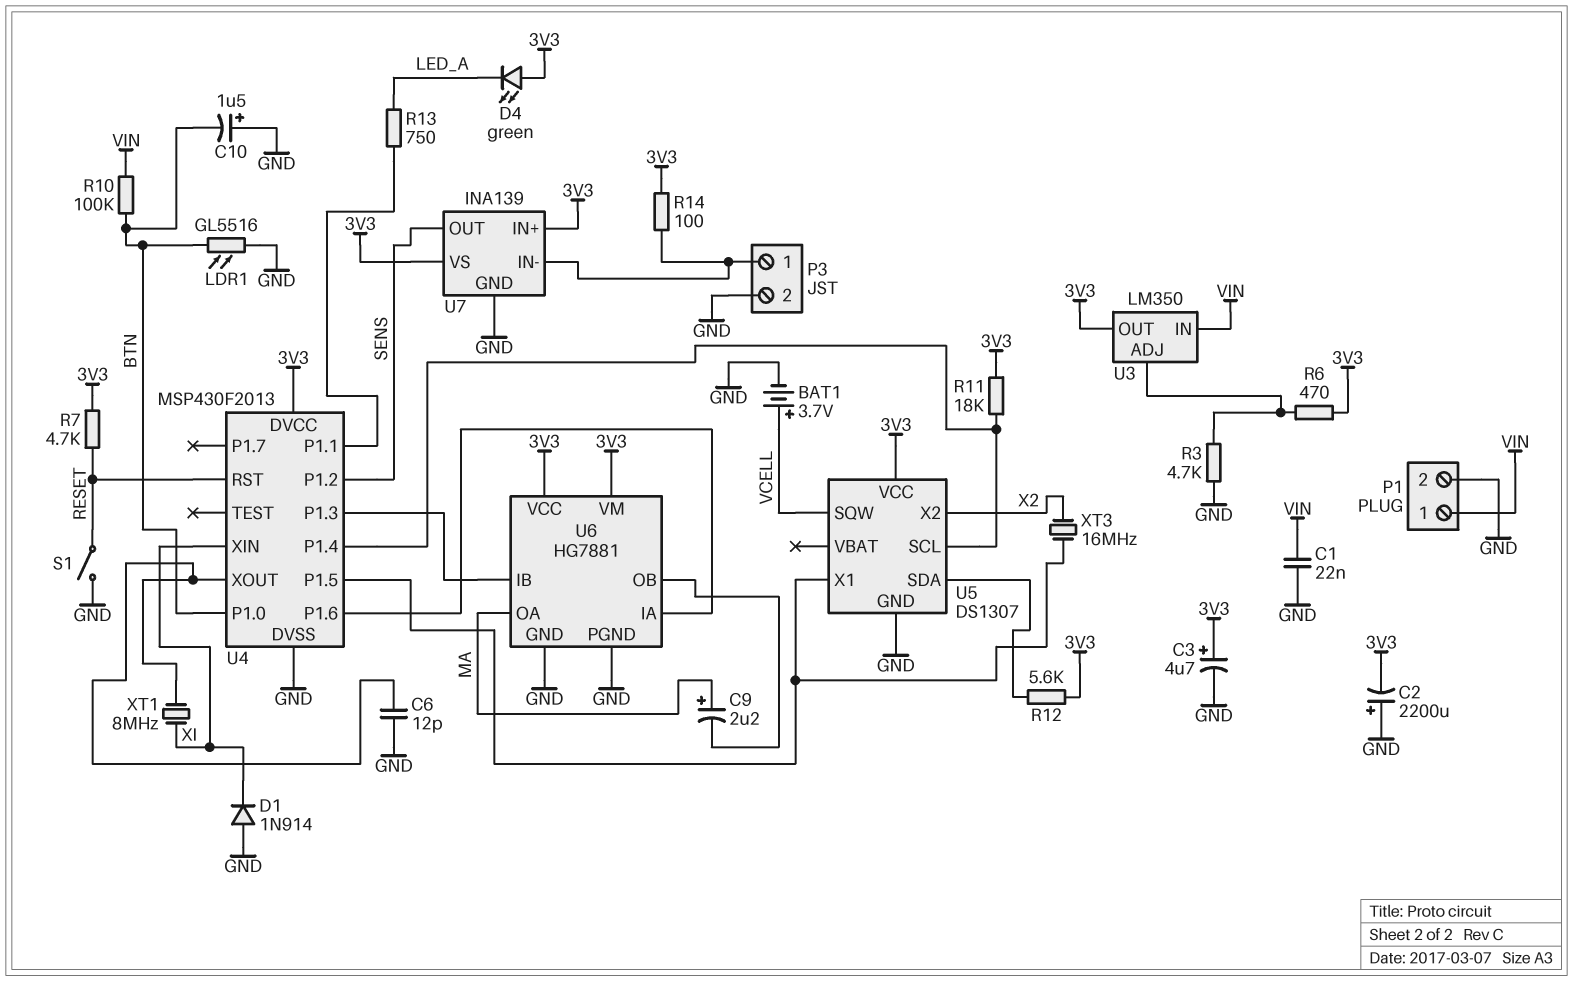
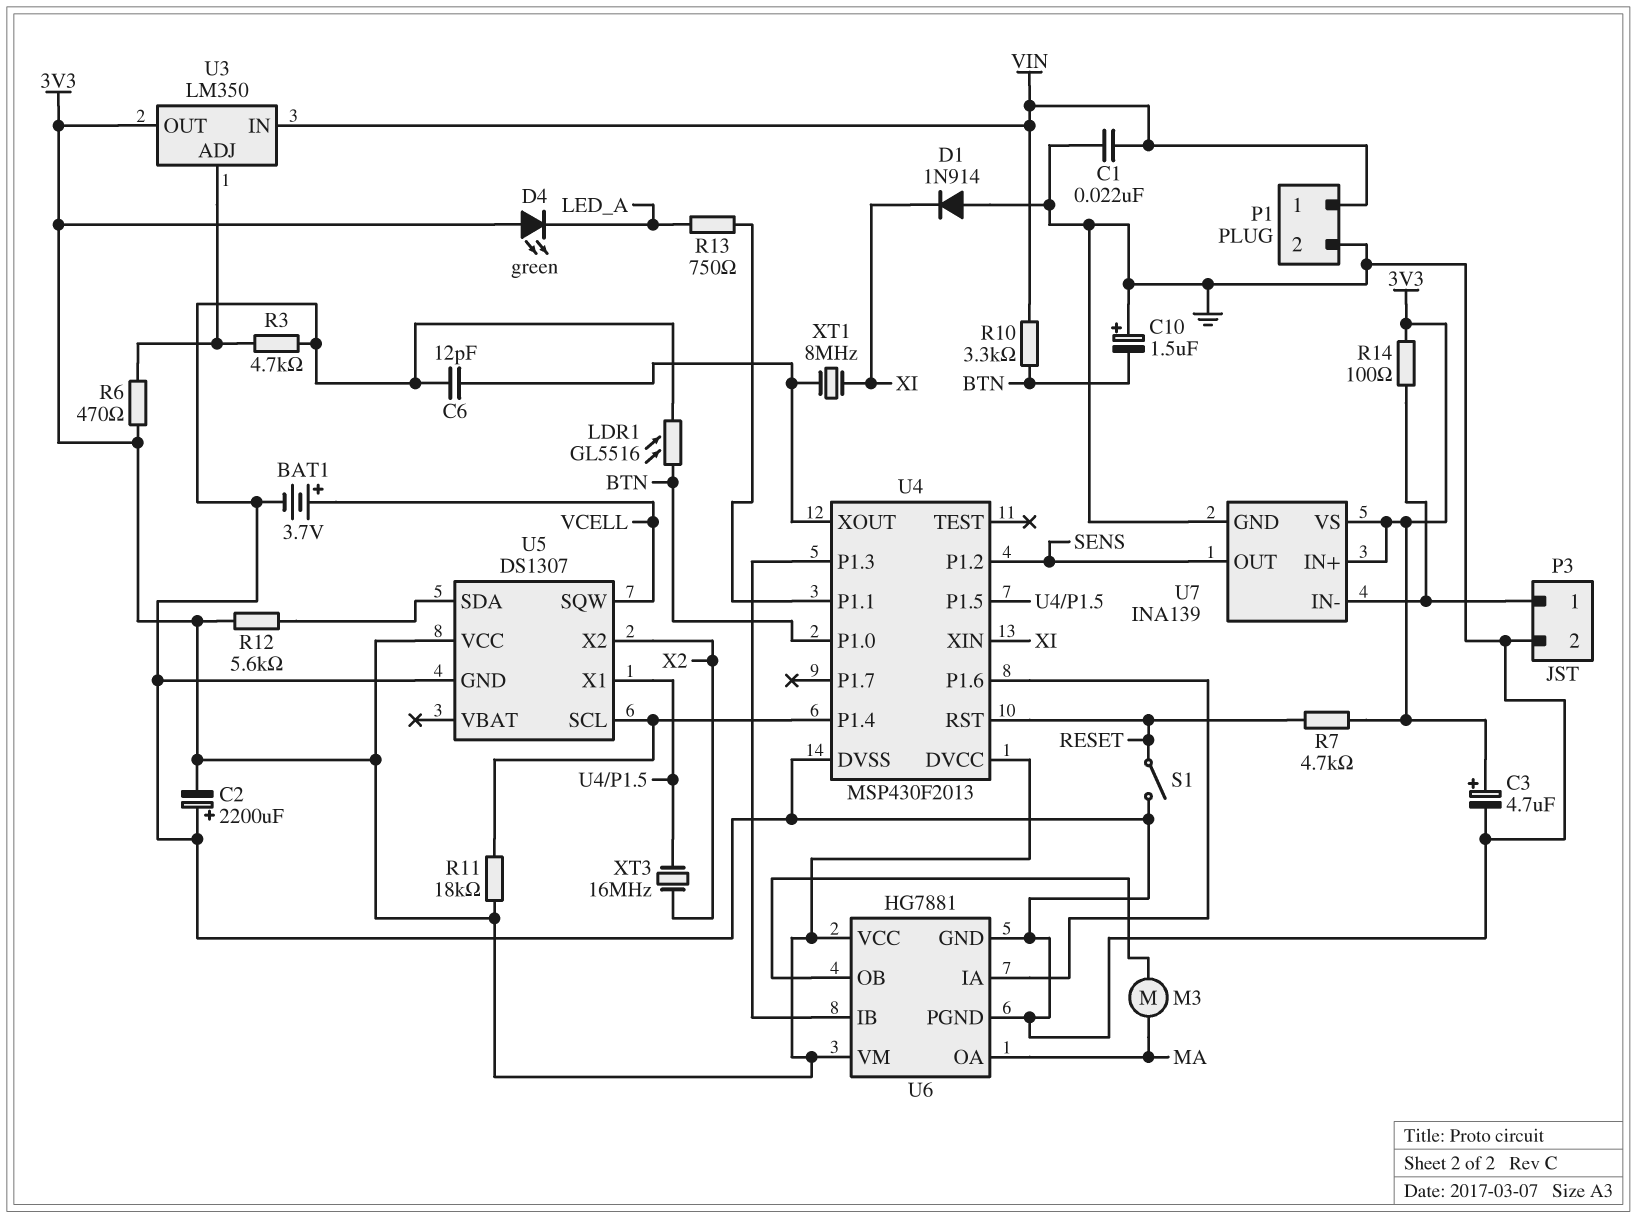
C9: 2.2uF (plus MA, minus U6/OB) -> none
M3: none -> motor (MA, U6/OB)
R10: 100k (BTN, VIN) -> 3.3k (BTN, VIN)

